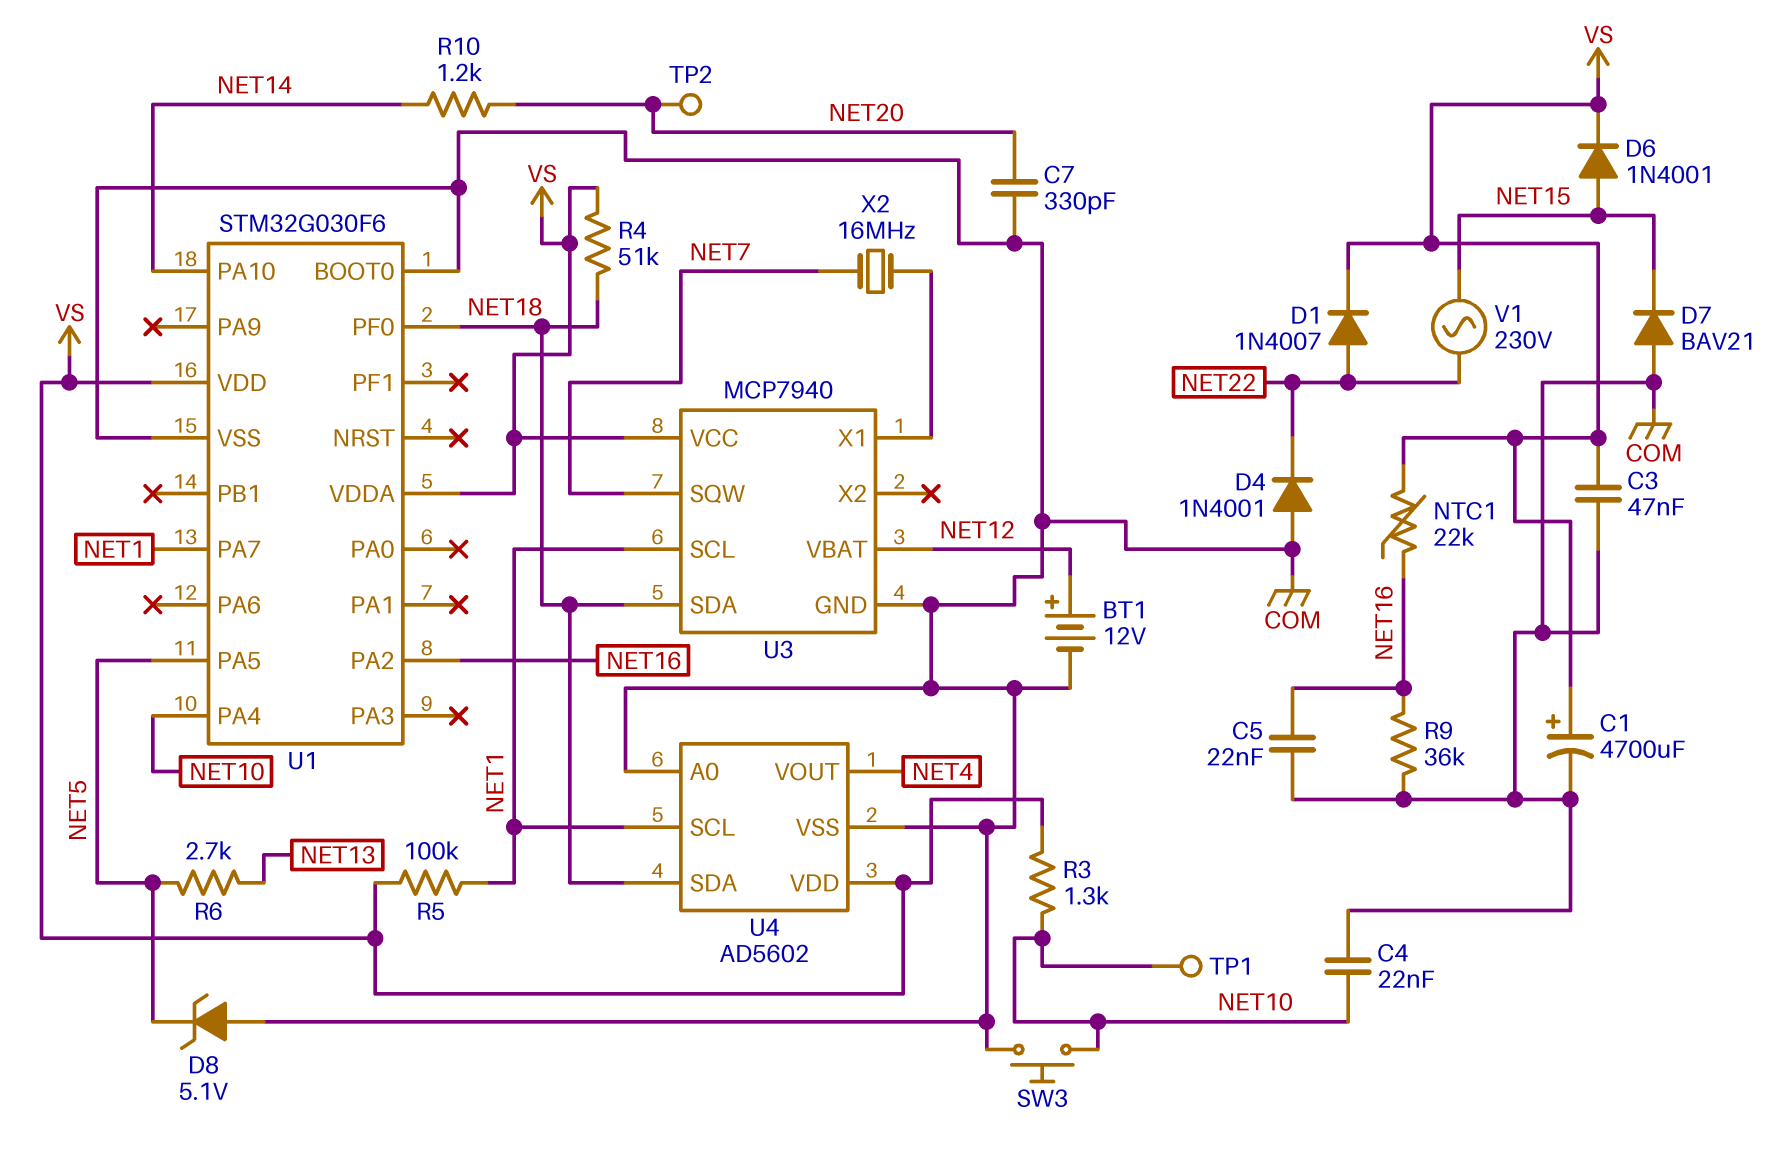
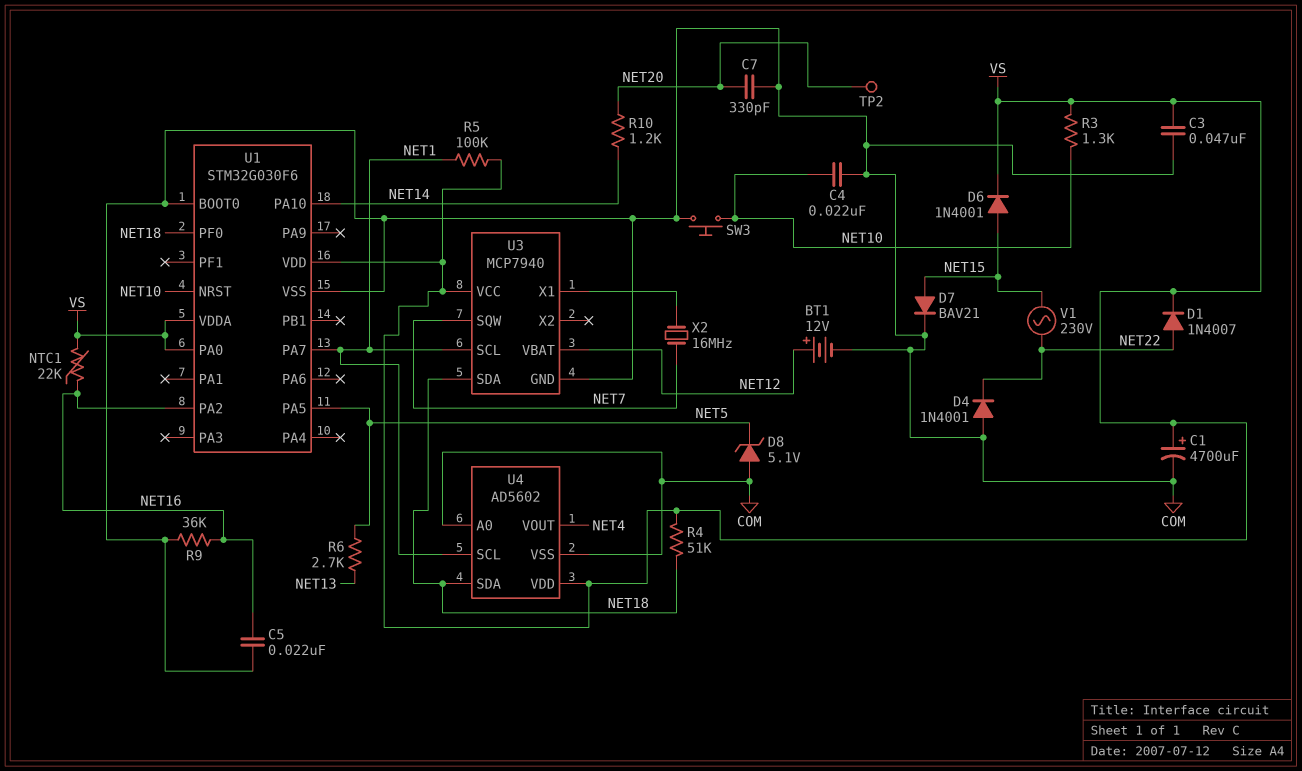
D7: diode BAV21 (A COM, K NET15) -> diode BAV21 (A NET15, K COM)
TP1: test point (NET10) -> none
U1 pin NRST: none -> NET10
U1 pin PA0: none -> VS
U1 pin PA4: NET10 -> none

